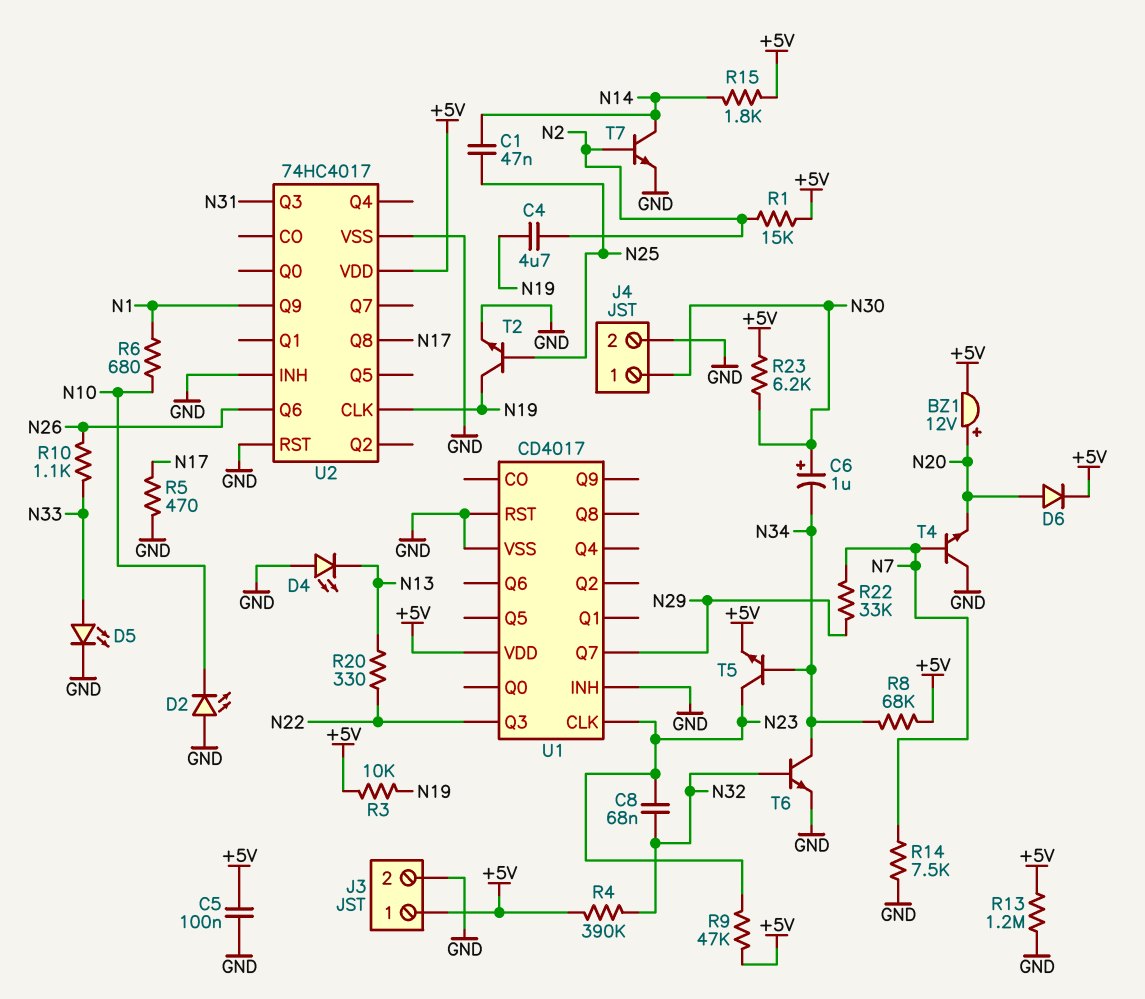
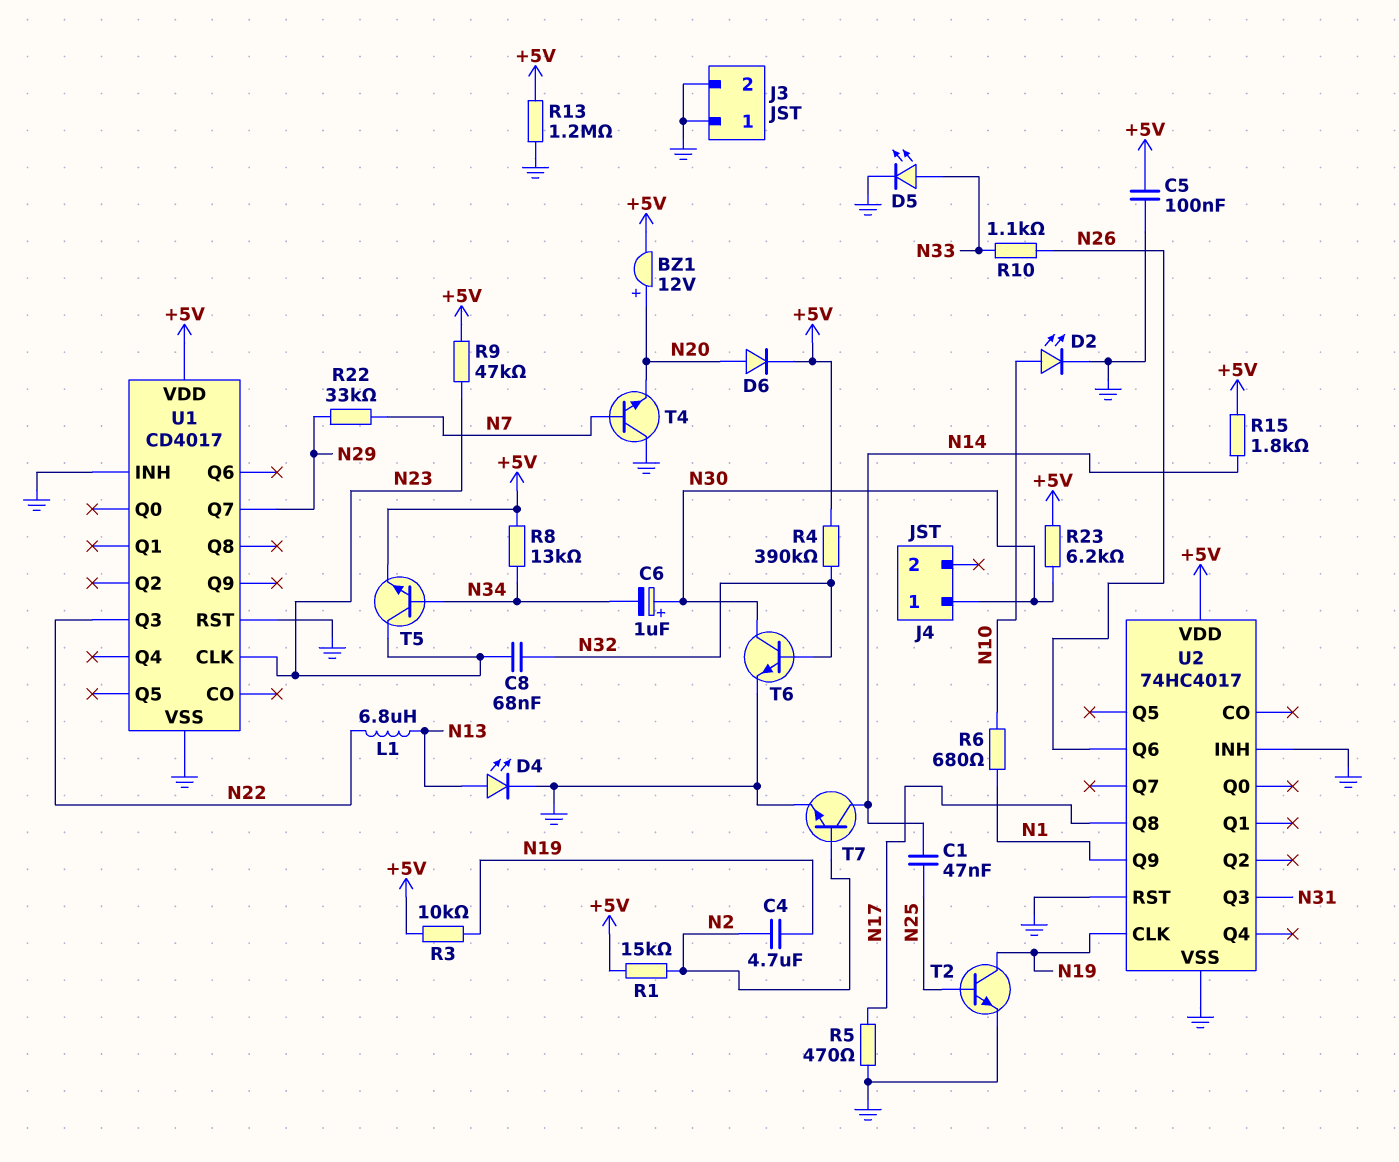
D2: LED (A GND, K N10) -> LED (A N10, K GND)
D4: LED (A GND, K N13) -> LED (A N13, K GND)
J3 pin 1: +5V -> GND
J4 pin 2: GND -> none
L1: none -> 6.8uH (N13, N22)
R8: 68k (+5V, N34) -> 13k (+5V, N34)
R14: 7.5k (GND, N7) -> none
R20: 330 (N13, N22) -> none
T6: NPN (B N32, C N34, E GND) -> NPN (B N32, C N30, E GND)

